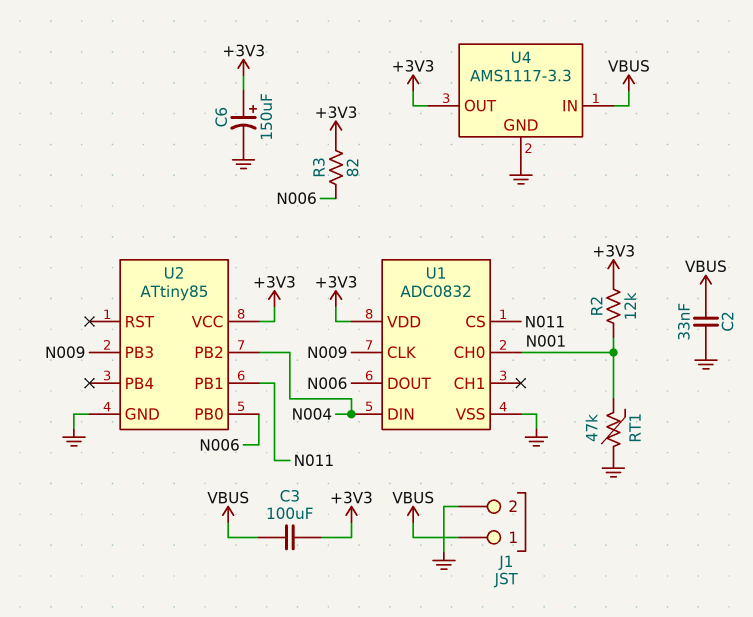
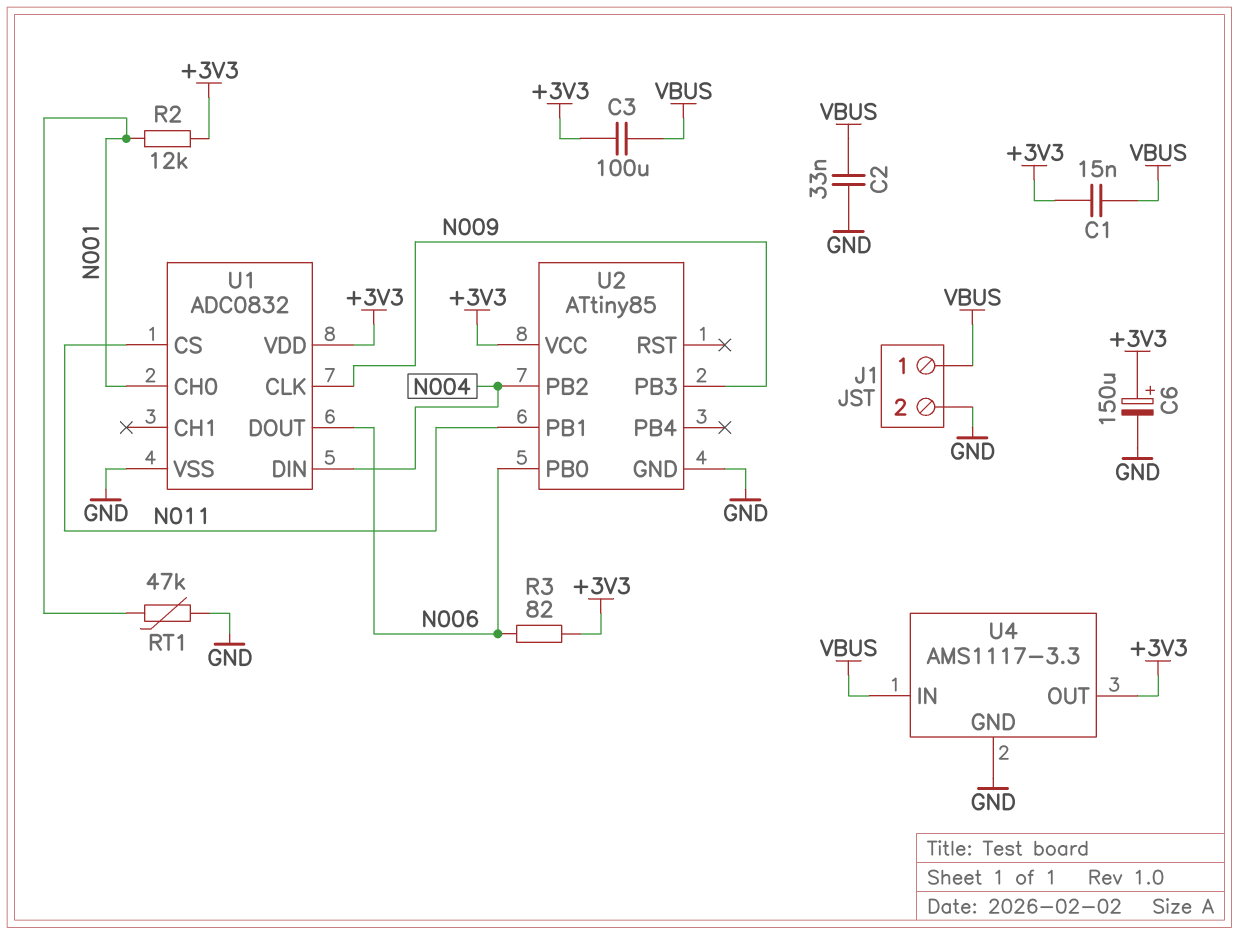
C1: none -> 15nF (+3V3, VBUS)

